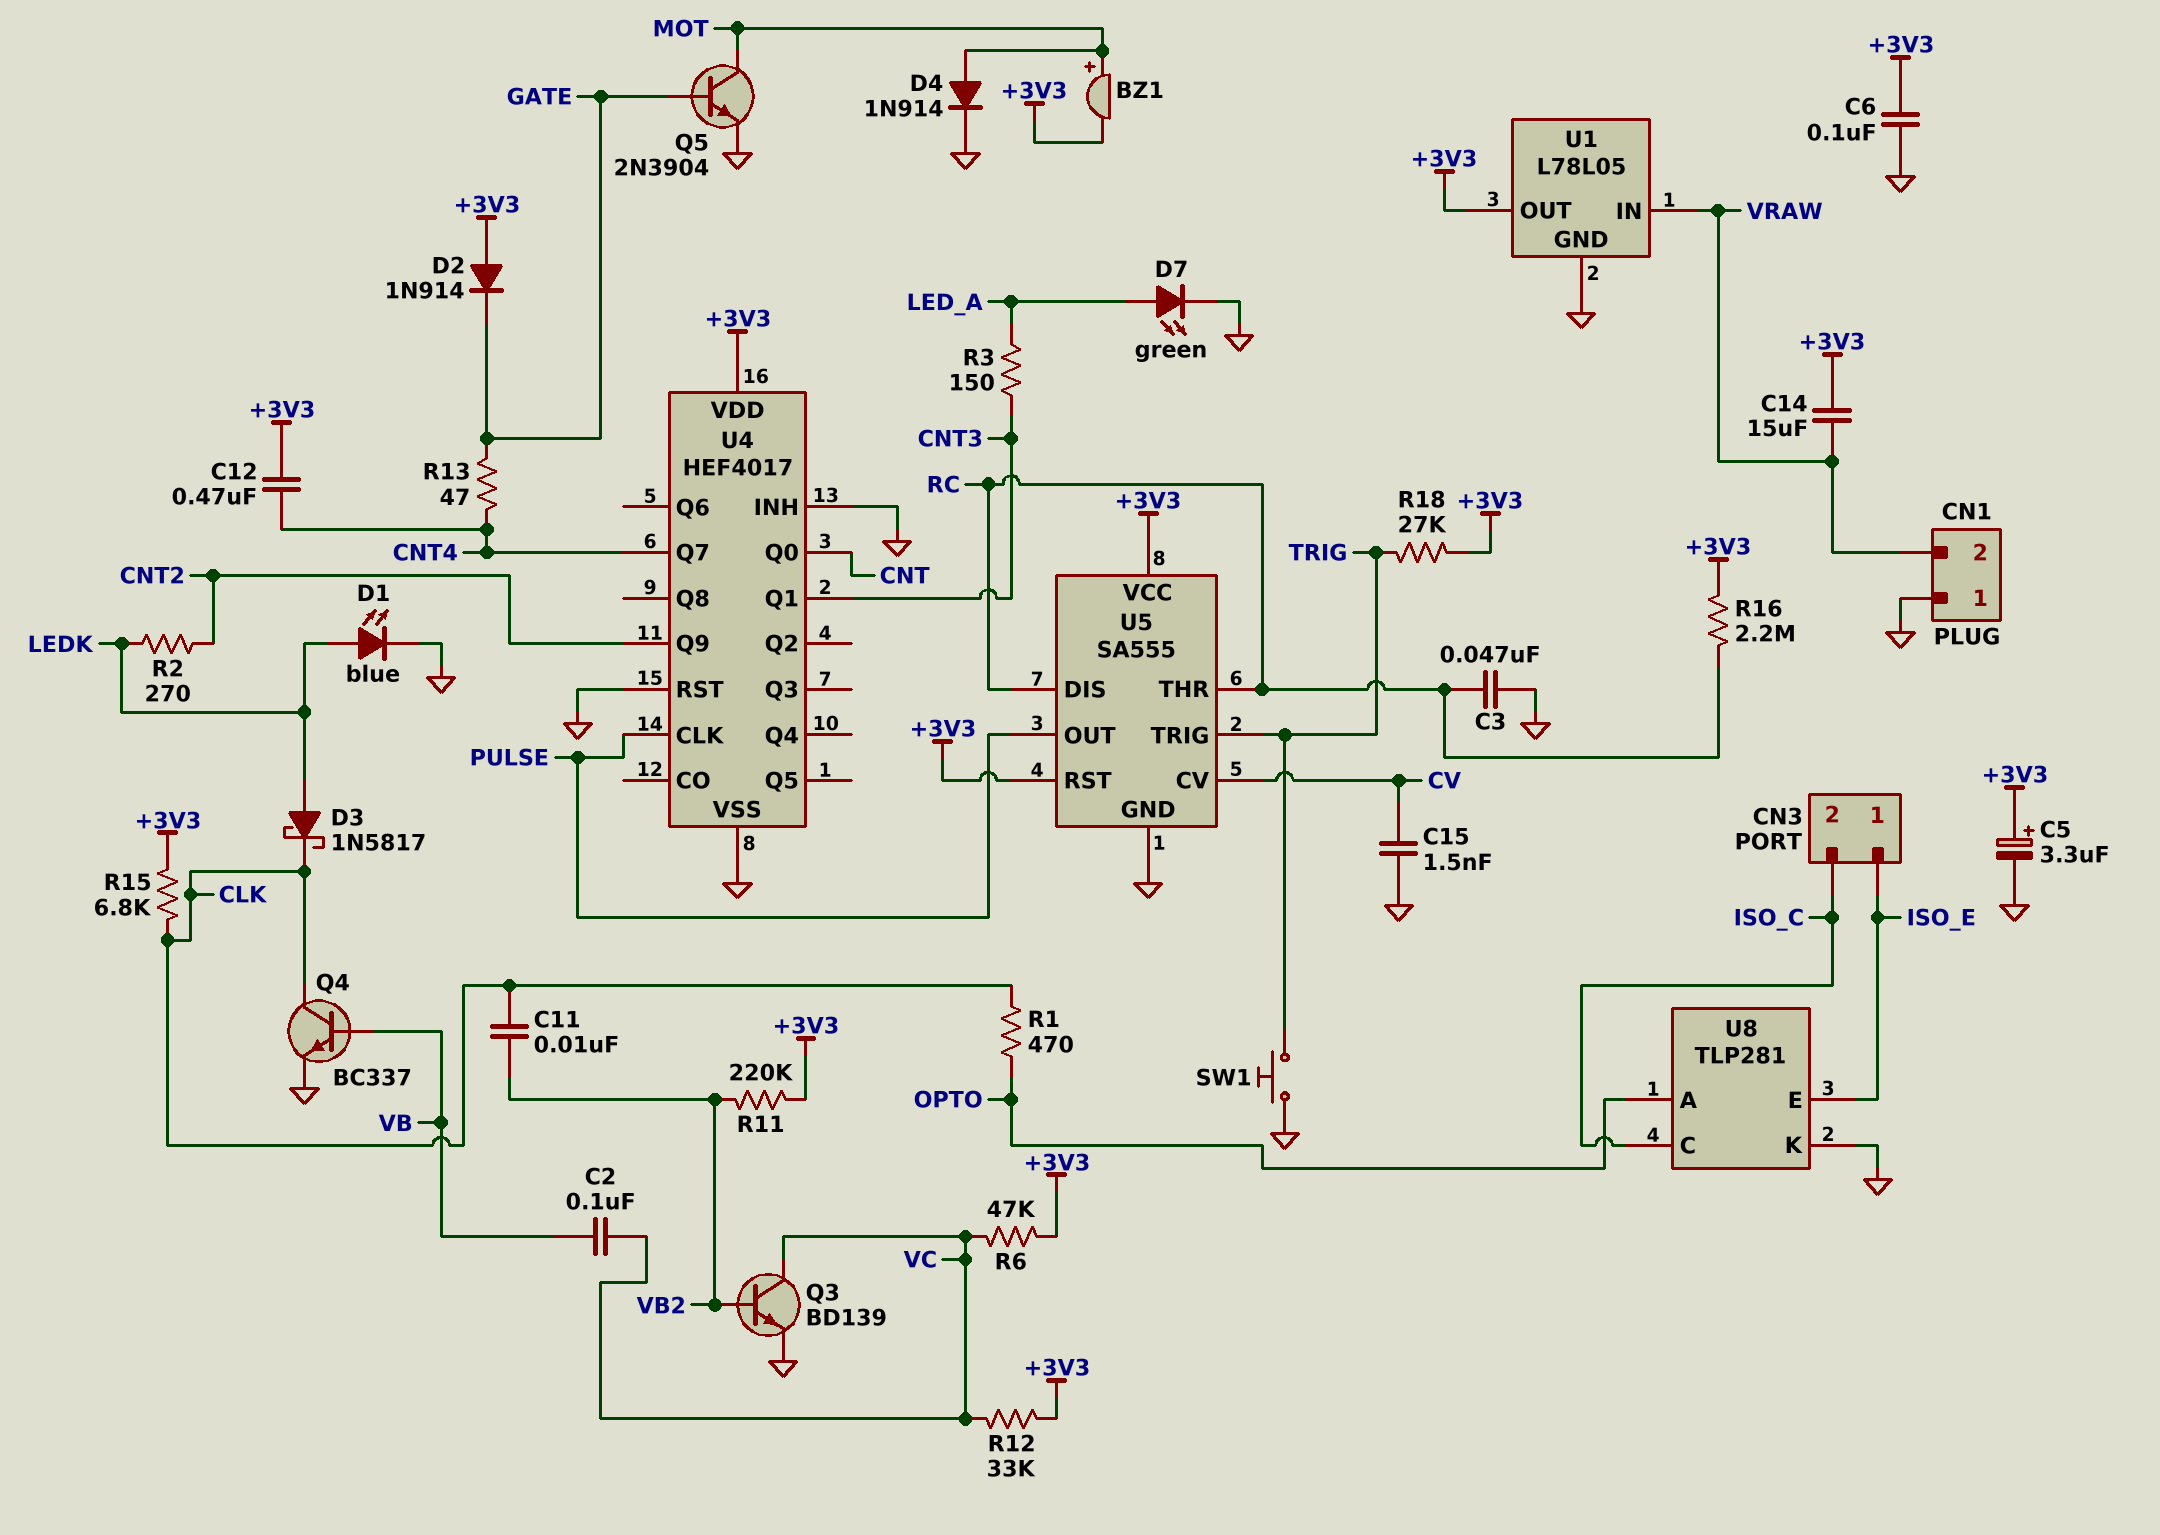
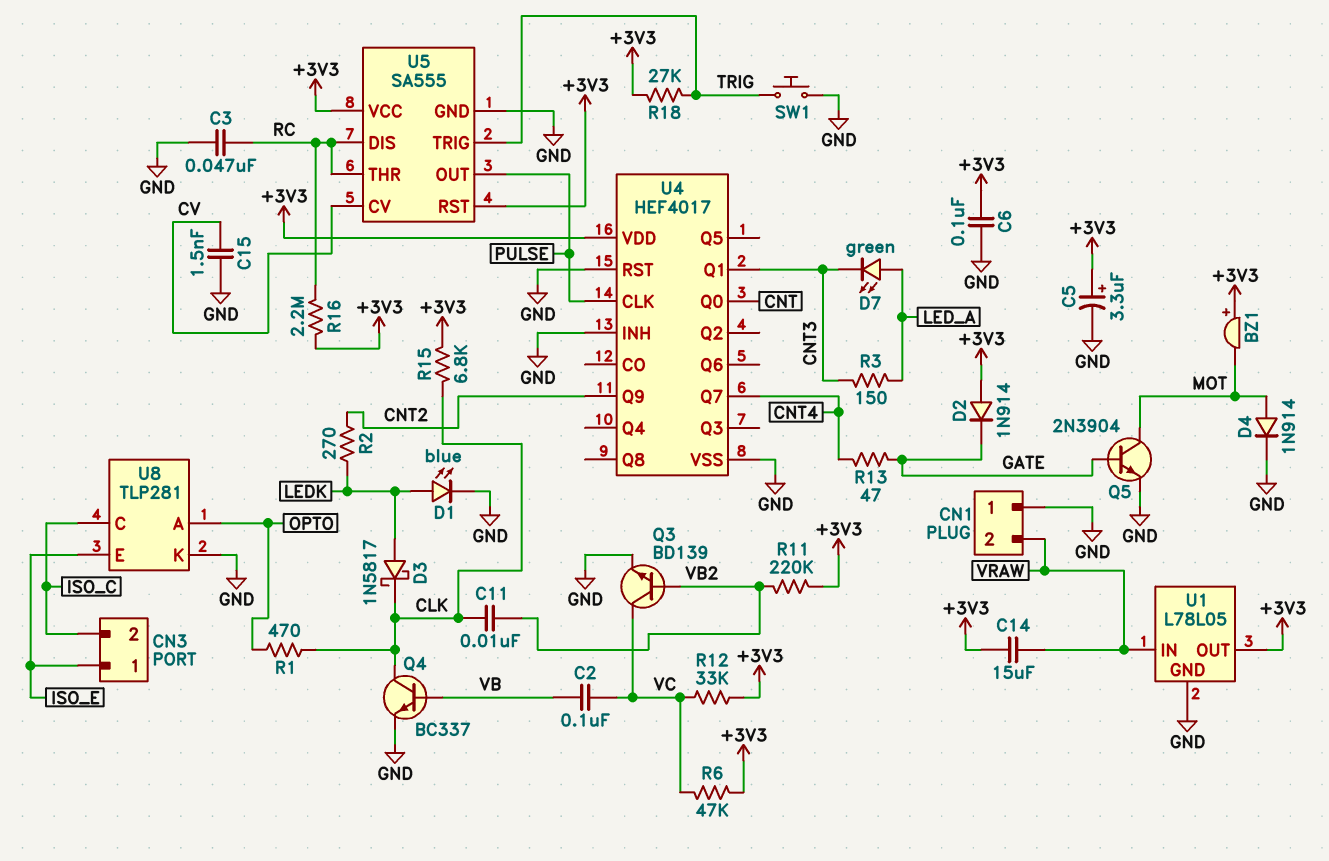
BZ1: buzzer (plus MOT, minus +3V3) -> buzzer (plus +3V3, minus MOT)
C12: 470nF (+3V3, CNT4) -> none
D7: LED green (A LED_A, K GND) -> LED green (A LED_A, K CNT3)

